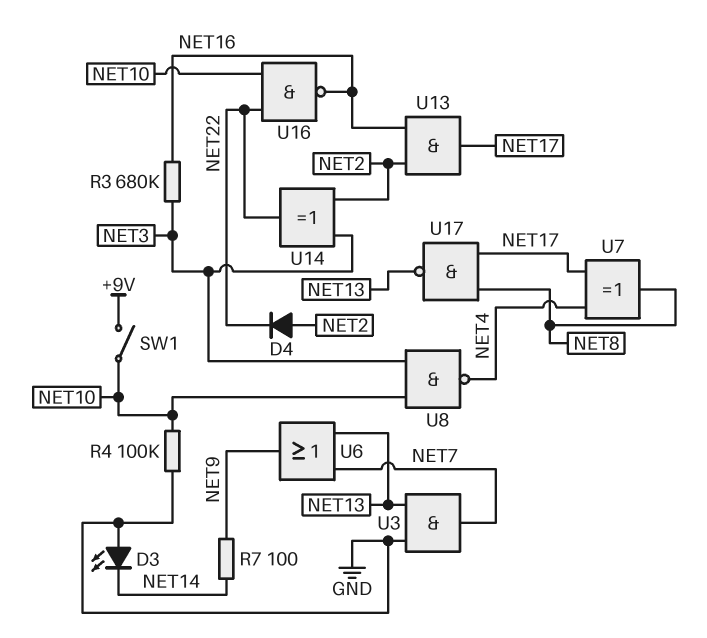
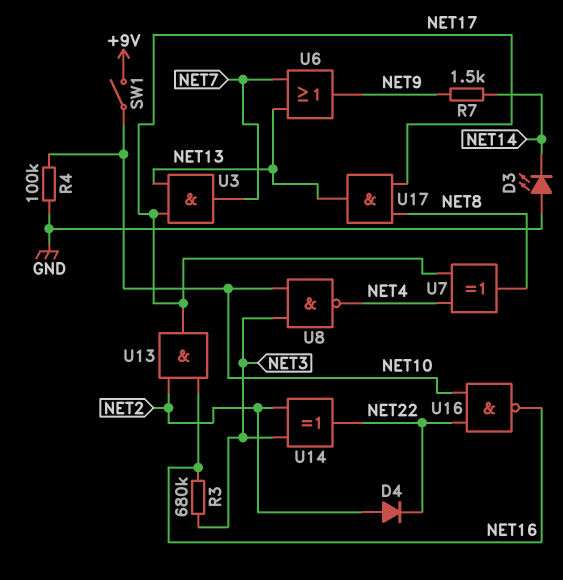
R7: 100 (NET9, NET14) -> 1.5k (NET9, NET14)
U3: AND (in GND, in NET13, out NET7) -> AND (in NET13, in NET17, out NET7)
U17: NAND (in NET8, in NET17, out NET13) -> AND (in NET8, in NET17, out NET13)

